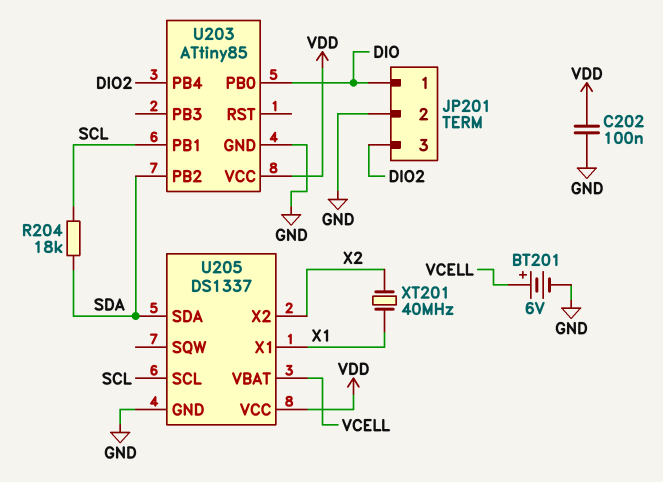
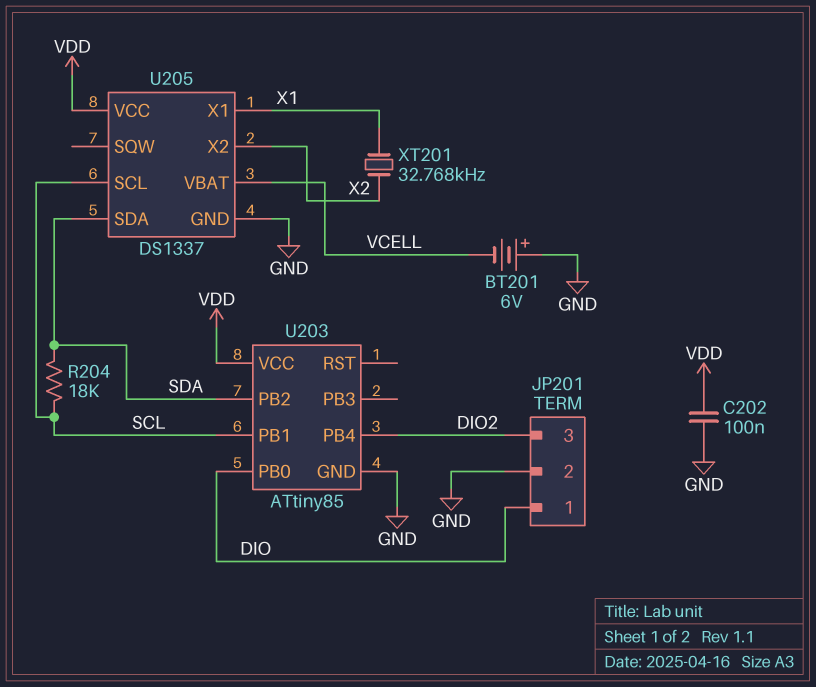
BT201: 6V (plus VCELL, minus GND) -> 6V (plus GND, minus VCELL)
XT201: 40MHz (X1, X2) -> 32.768kHz (X1, X2)

